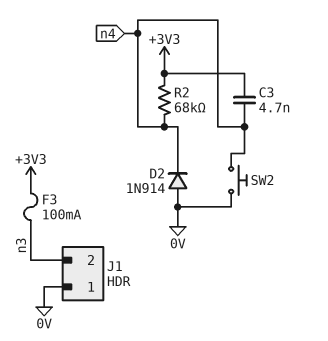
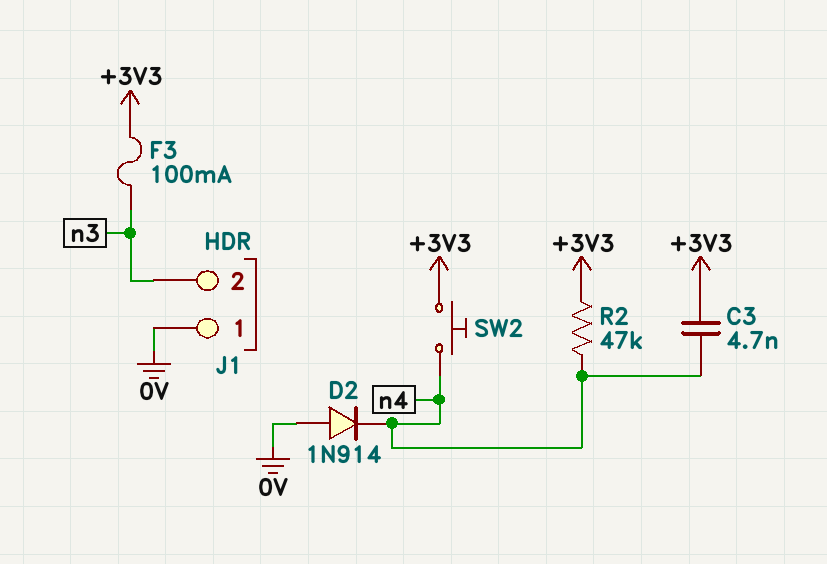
R2: 68k (+3V3, n4) -> 47k (+3V3, n4)
SW2: button (0V, n4) -> button (+3V3, n4)

